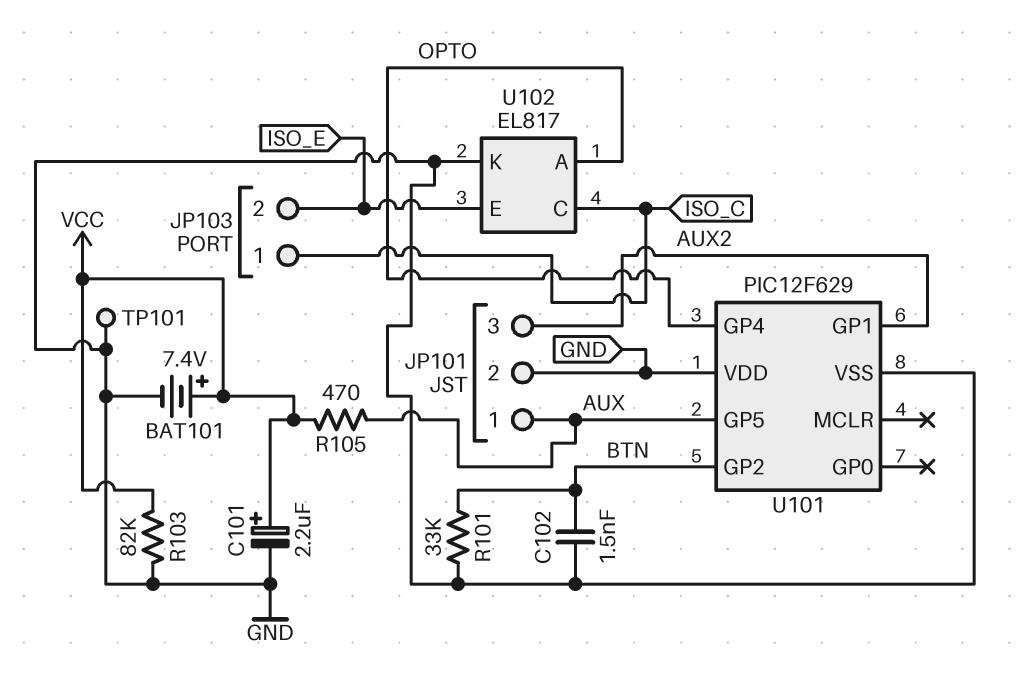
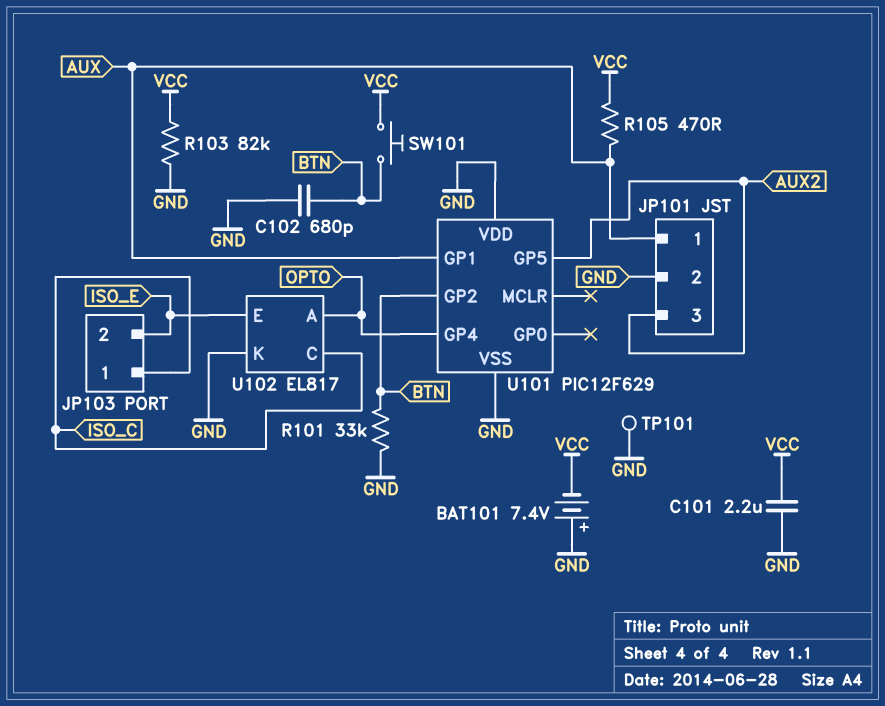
BAT101: 7.4V (plus VCC, minus GND) -> 7.4V (plus GND, minus VCC)
C101: 2.2uF (plus VCC, minus GND) -> 2.2uF (GND, VCC)
C102: 1.5nF (BTN, GND) -> 680pF (BTN, GND)
SW101: none -> button (BTN, VCC)
U101 pin GP1: AUX2 -> AUX
U101 pin GP5: AUX -> AUX2

